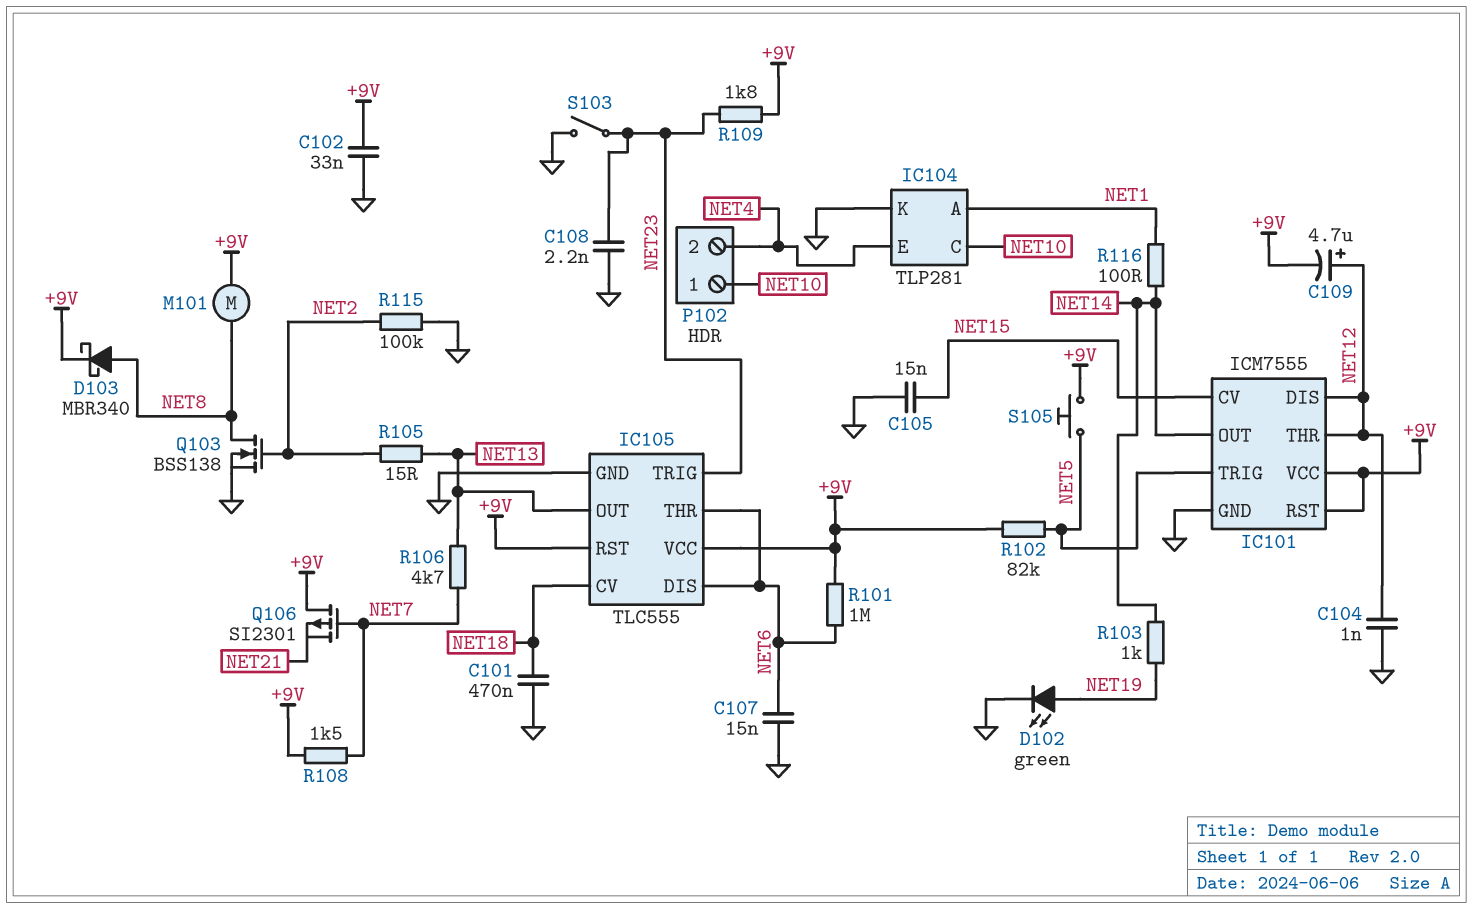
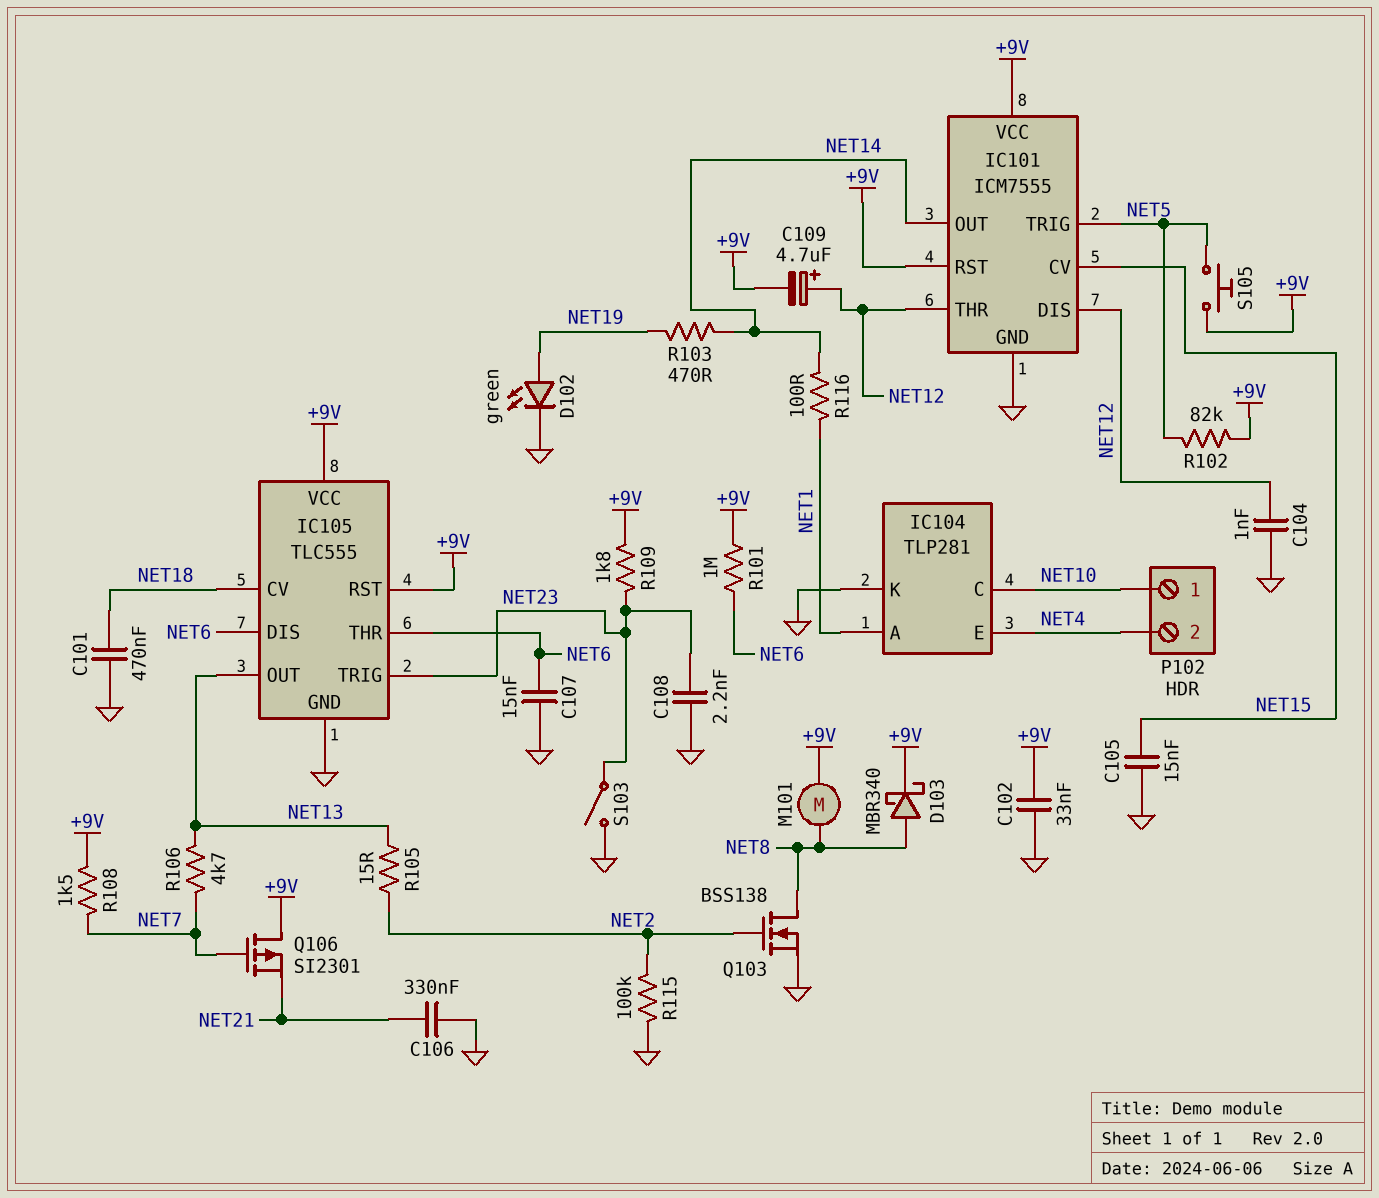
C106: none -> 330nF (GND, NET21)
R103: 1k (NET14, NET19) -> 470 (NET14, NET19)

